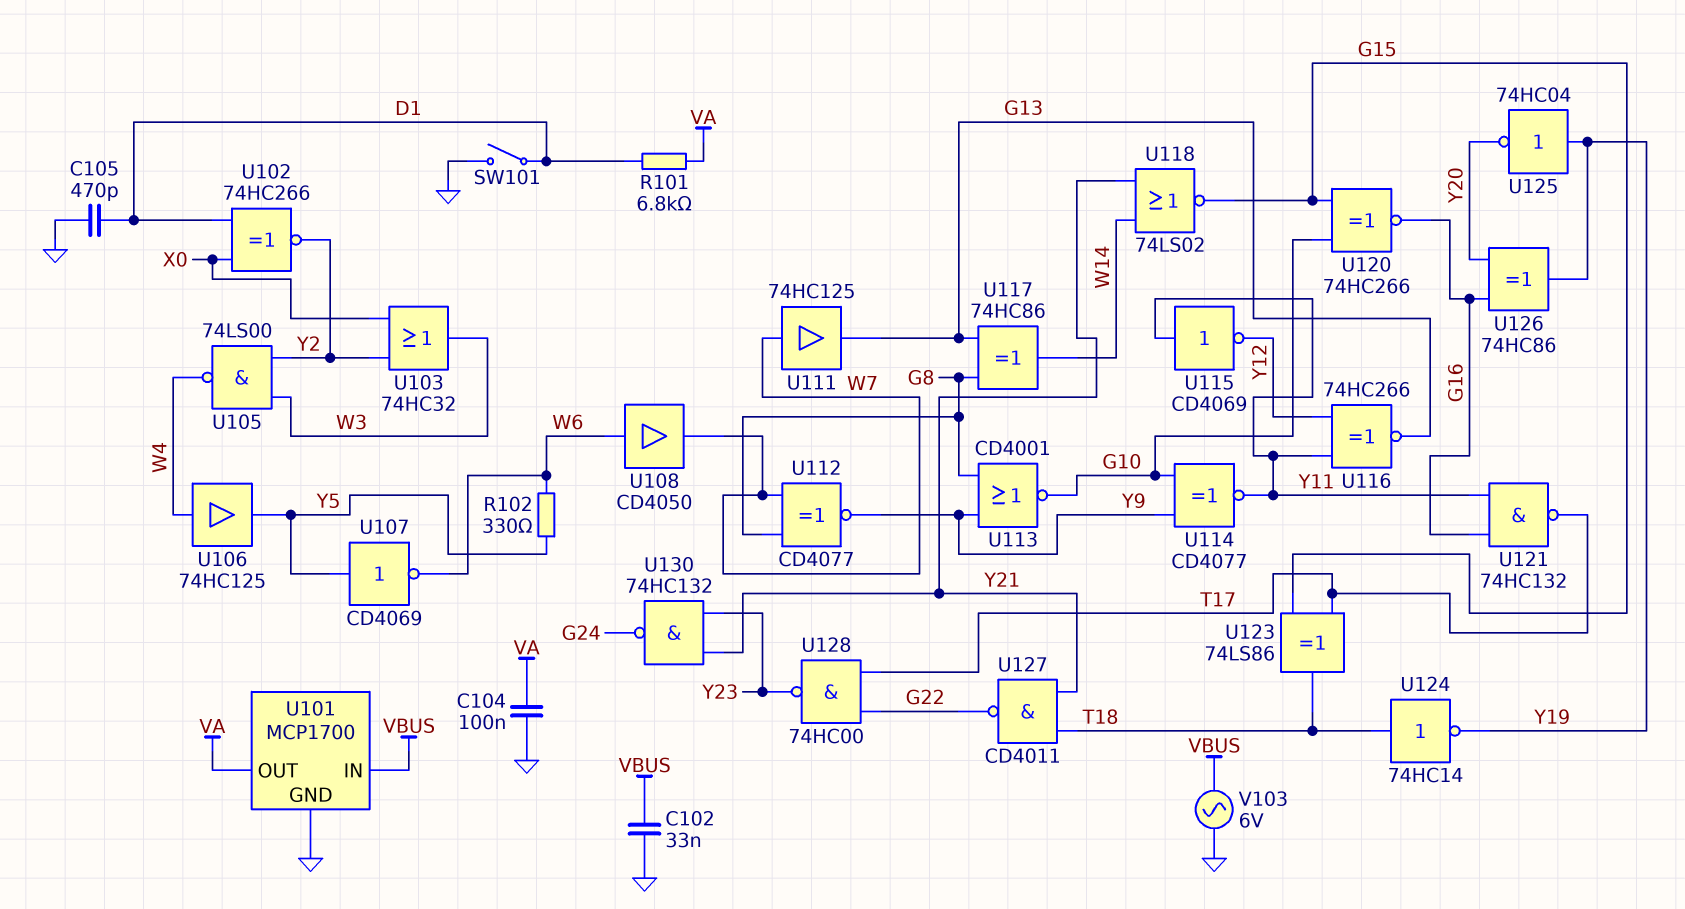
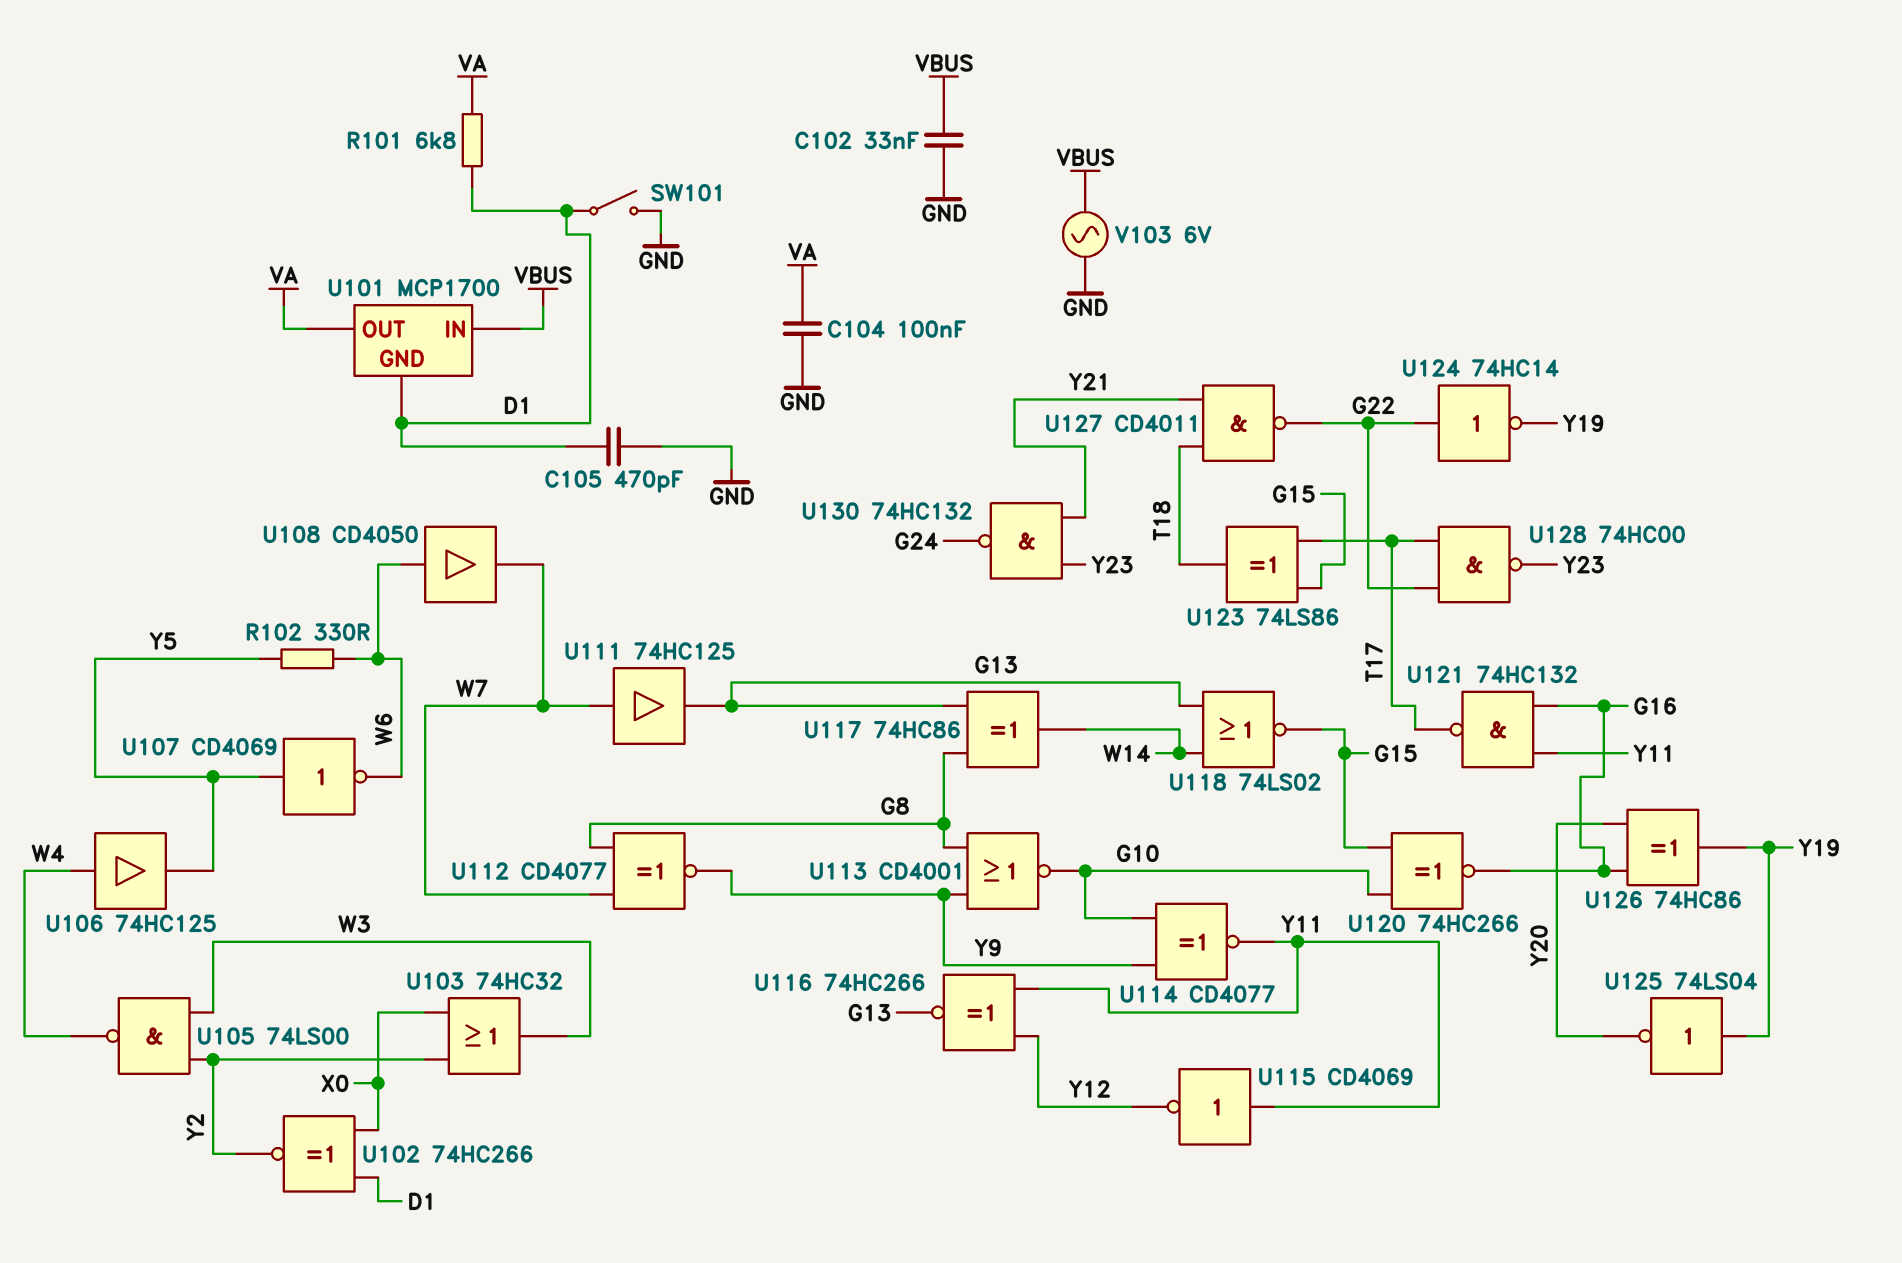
U101 pin GND: GND -> D1
U118: NOR 74LS02 (in W14, in Y21, out G15) -> NOR 74LS02 (in G13, in W14, out G15)
U124: NOT 74HC14 (in T18, out Y19) -> NOT 74HC14 (in G22, out Y19)
U125: NOT 74HC04 (in Y19, out Y20) -> NOT 74LS04 (in Y19, out Y20)

